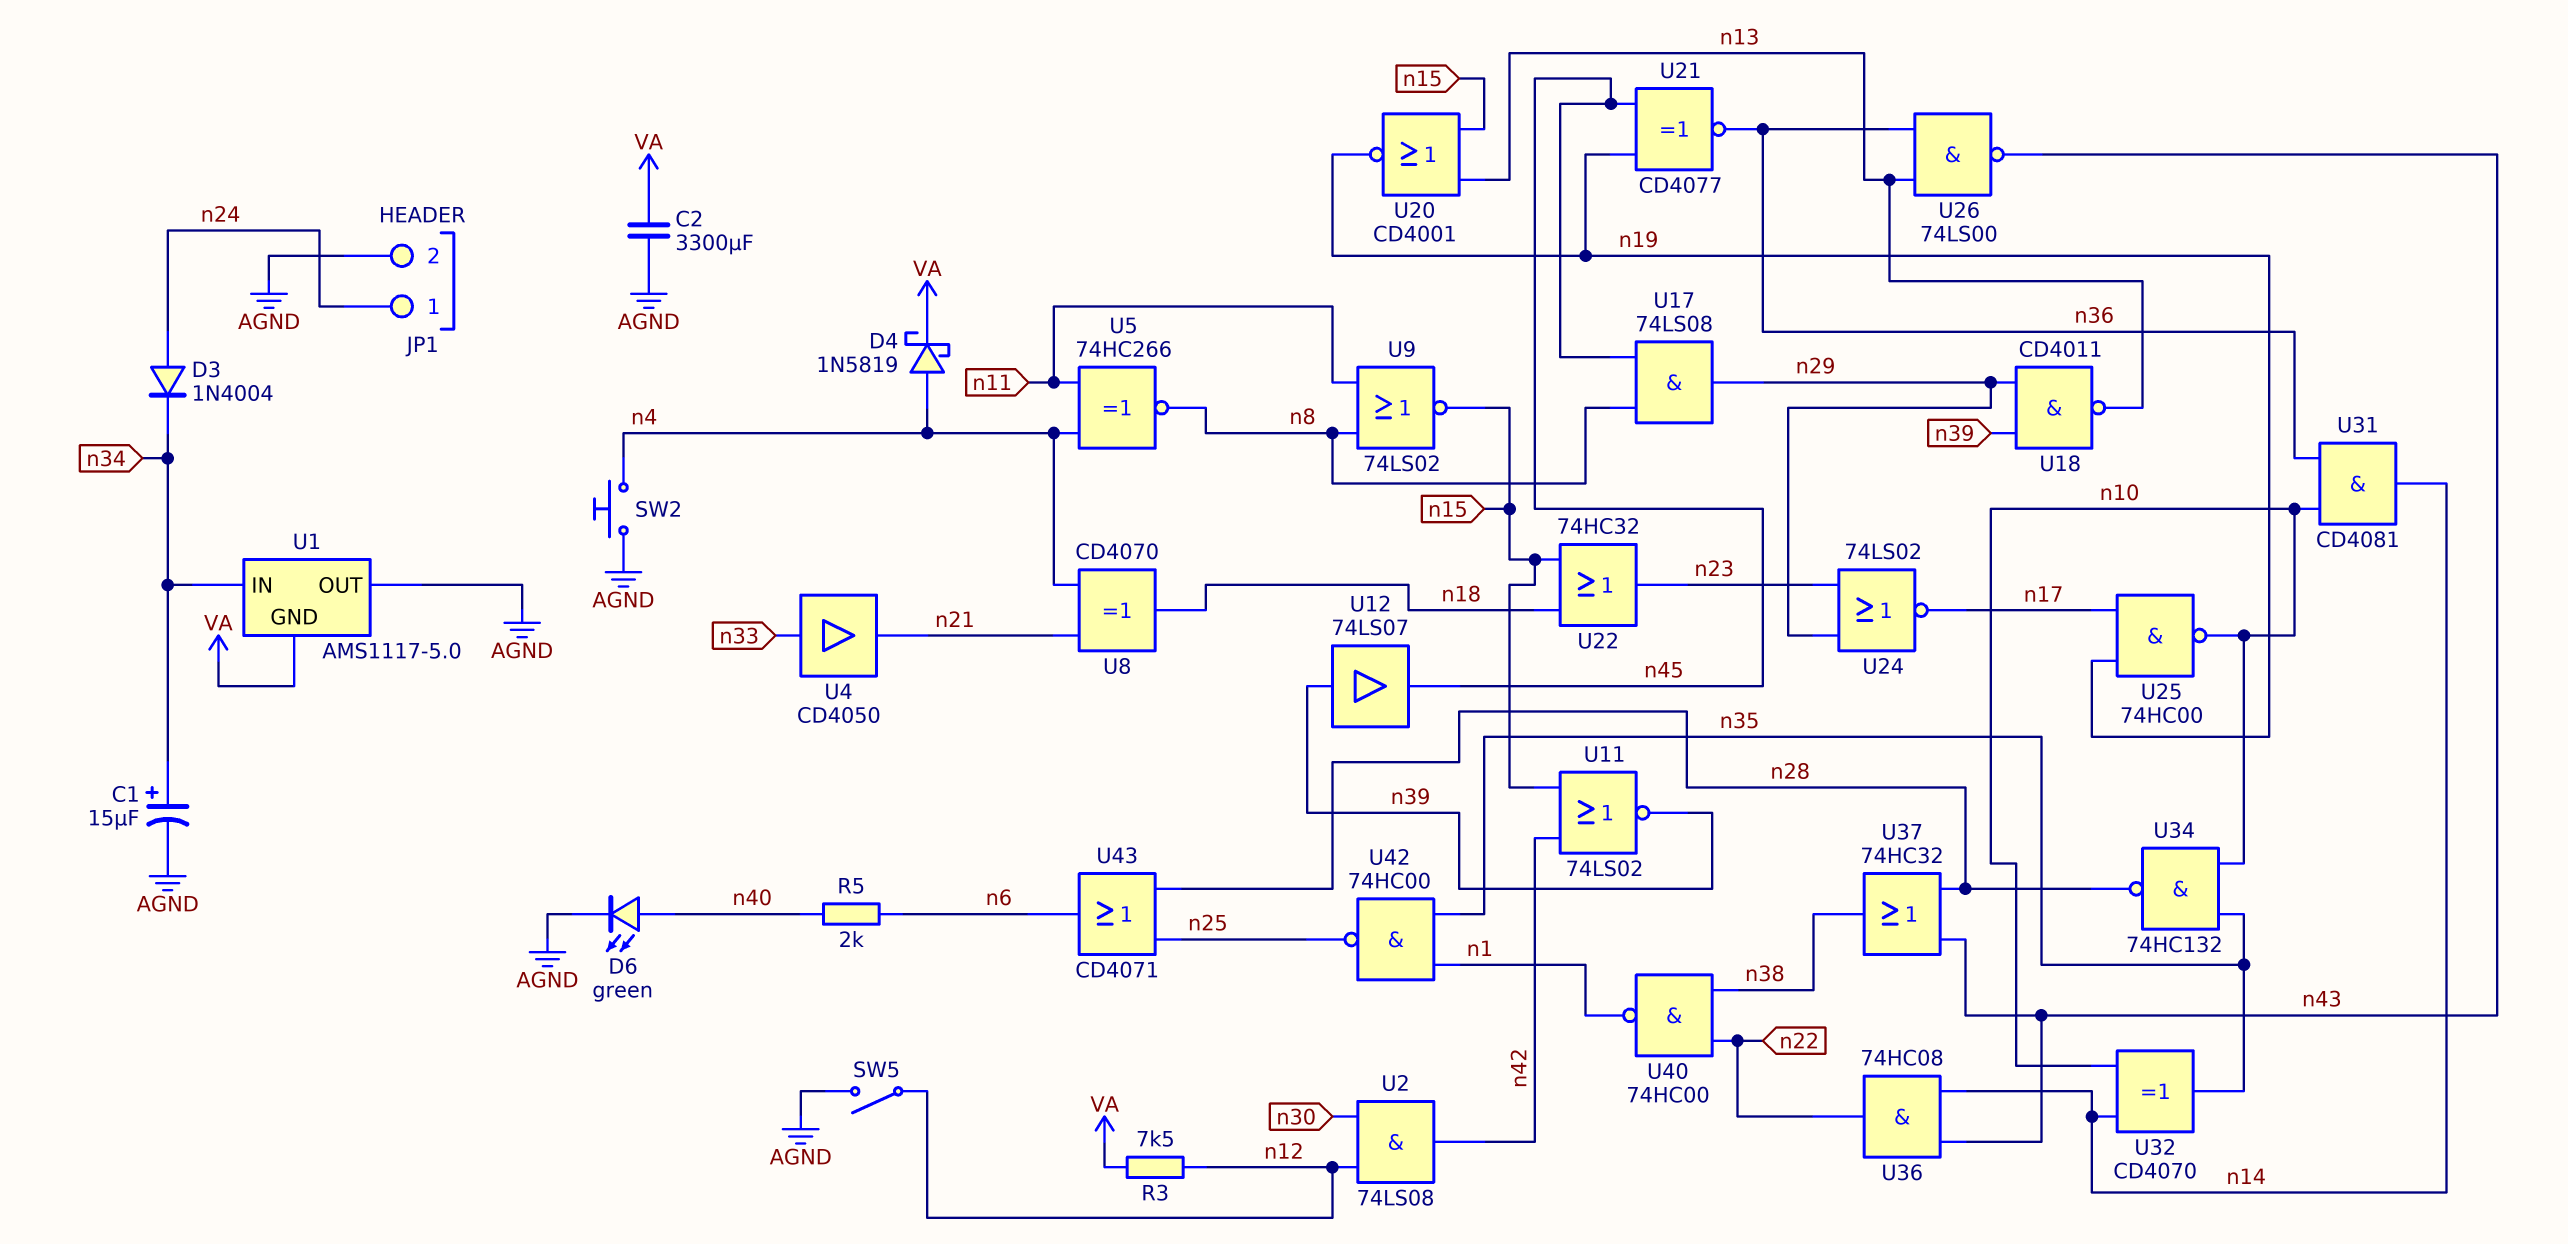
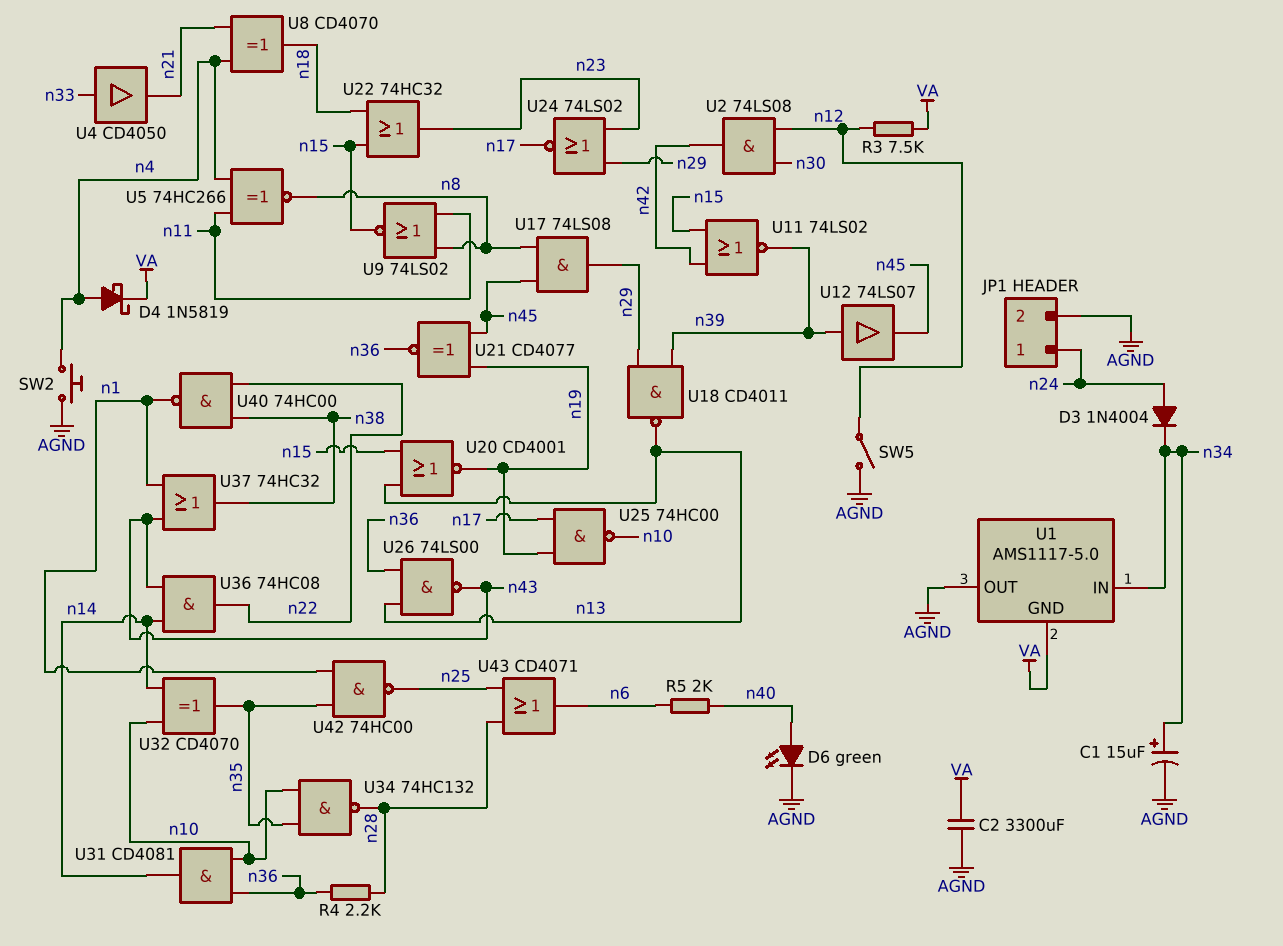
R4: none -> 2.2k (n28, n36)
U37: OR 74HC32 (in n28, in n43, out n38) -> OR 74HC32 (in n1, in n43, out n38)

